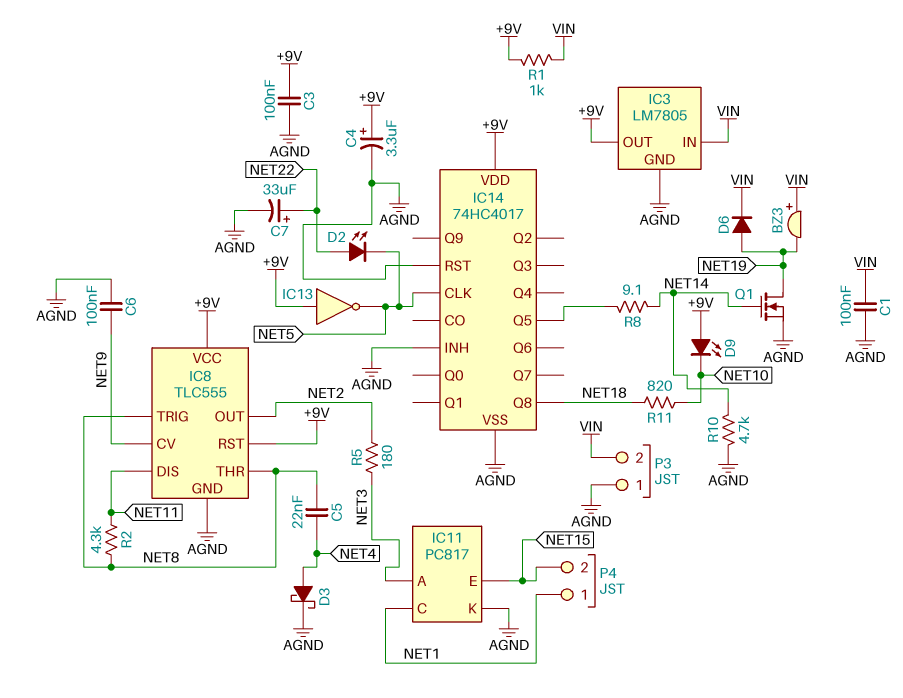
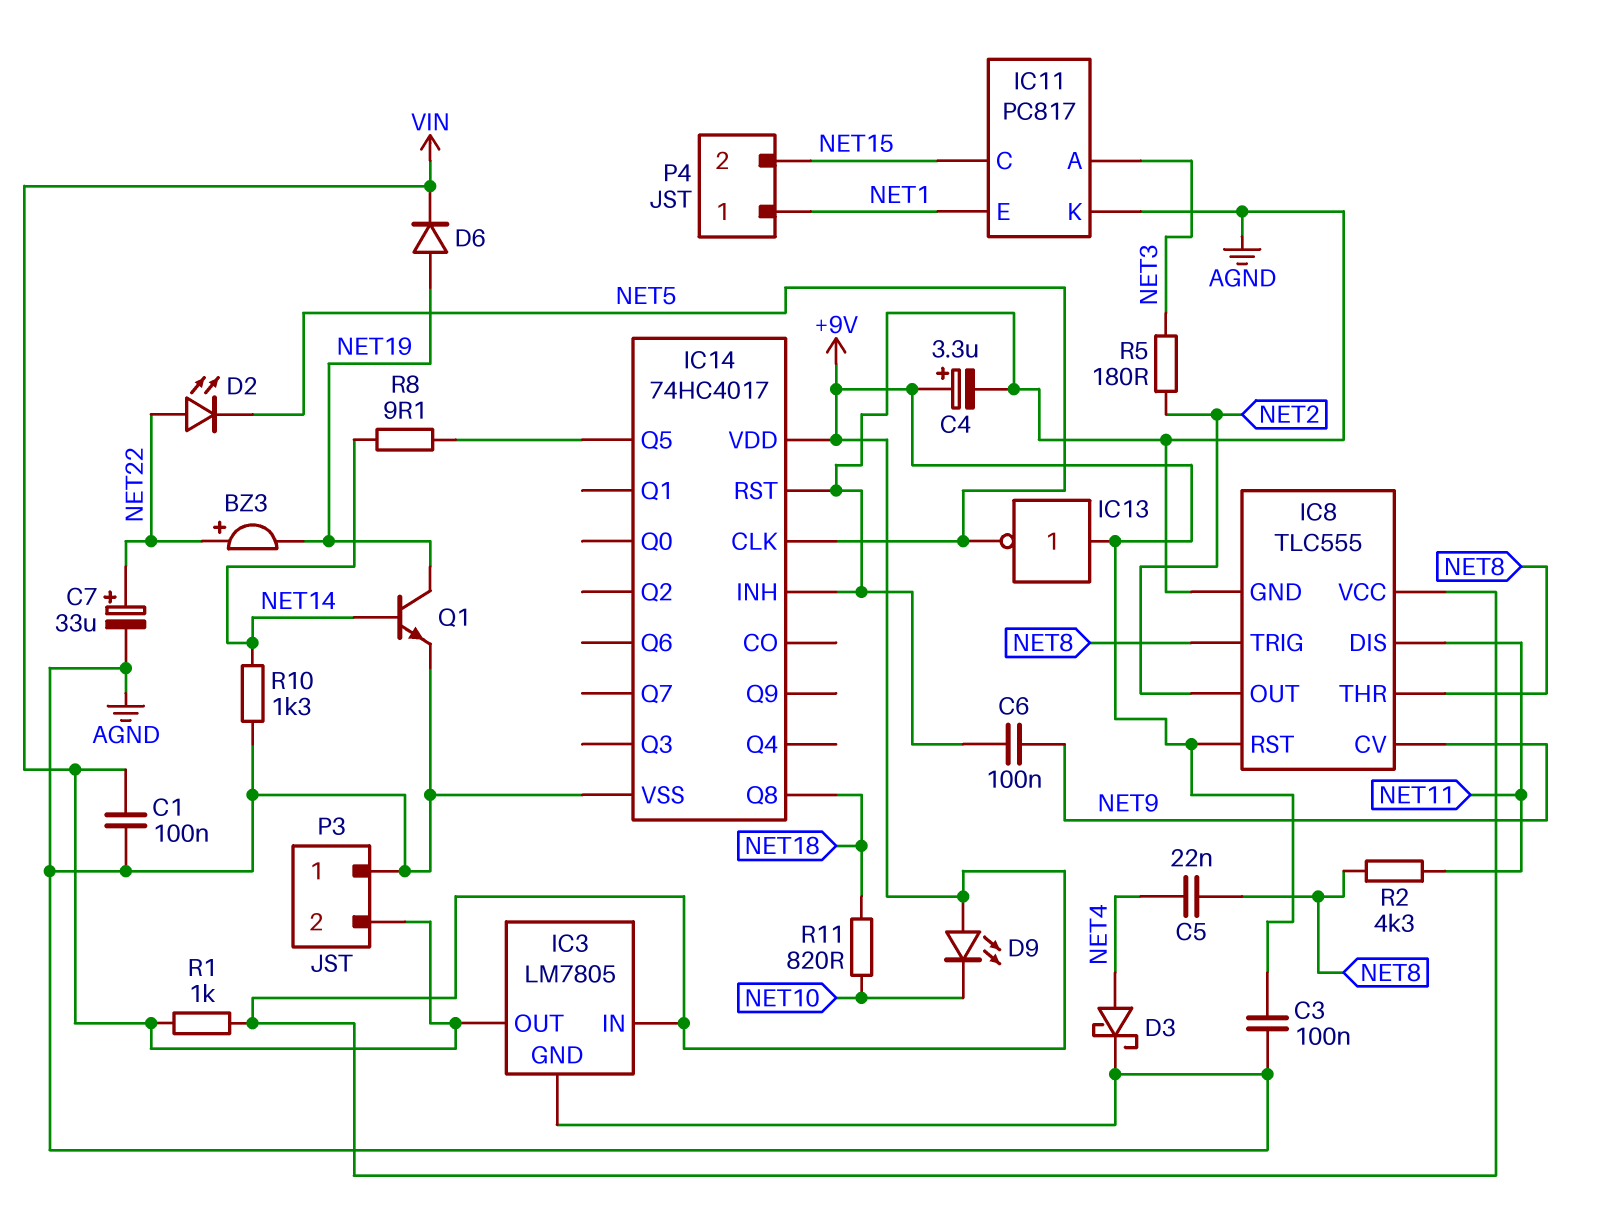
BZ3: buzzer (plus VIN, minus NET19) -> buzzer (plus NET22, minus NET19)
IC3 pin IN: VIN -> +9V
IC3 pin OUT: +9V -> VIN
IC11 pin C: NET1 -> NET15
IC11 pin E: NET15 -> NET1
Q1: NMOS (G NET14, D NET19, S AGND) -> NPN (B NET14, C NET19, E AGND)
R10: 4.7k (AGND, NET14) -> 1.3k (AGND, NET14)

